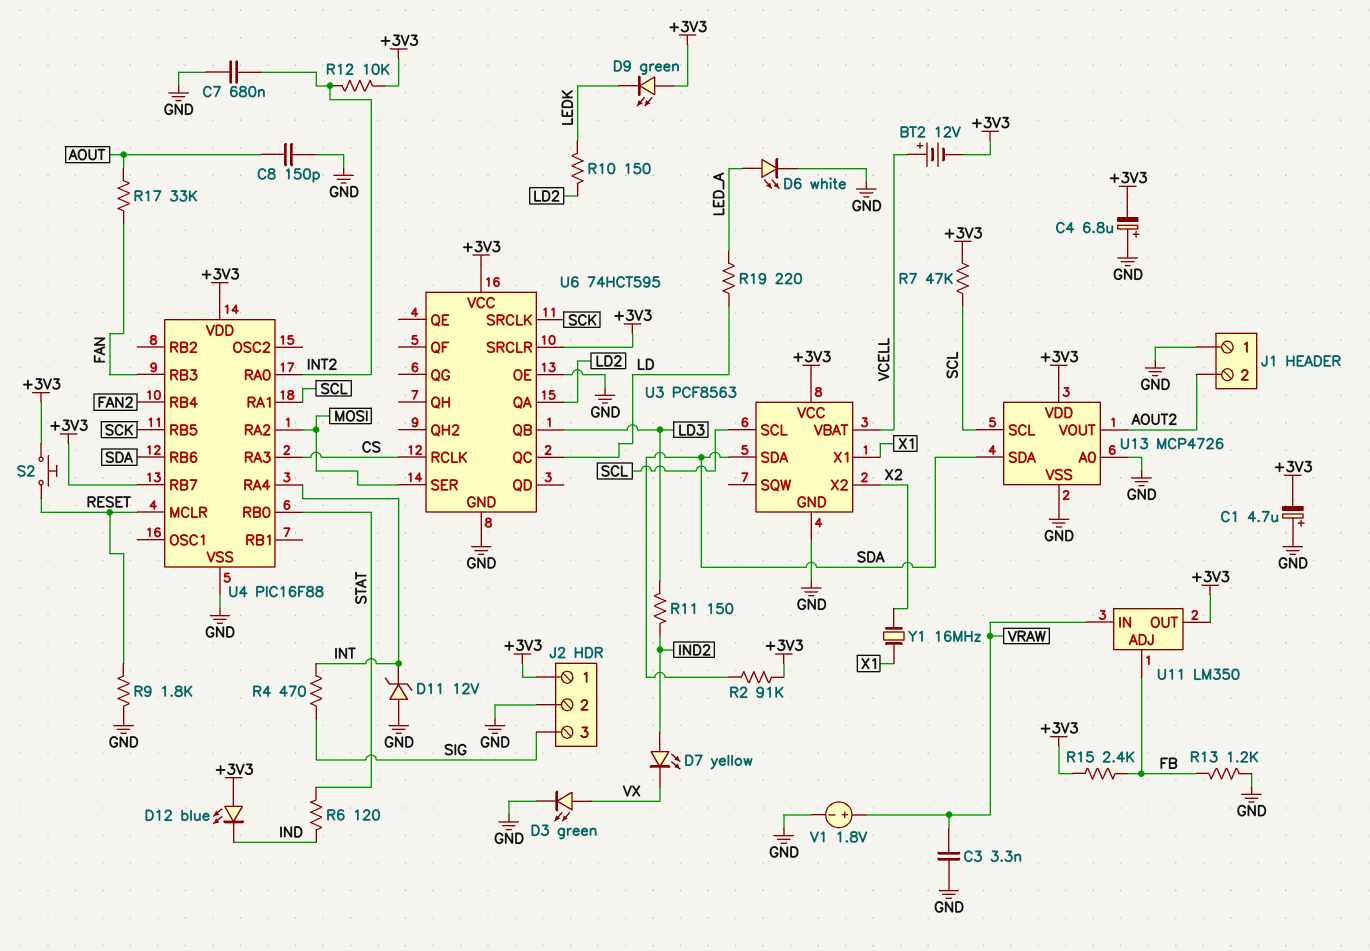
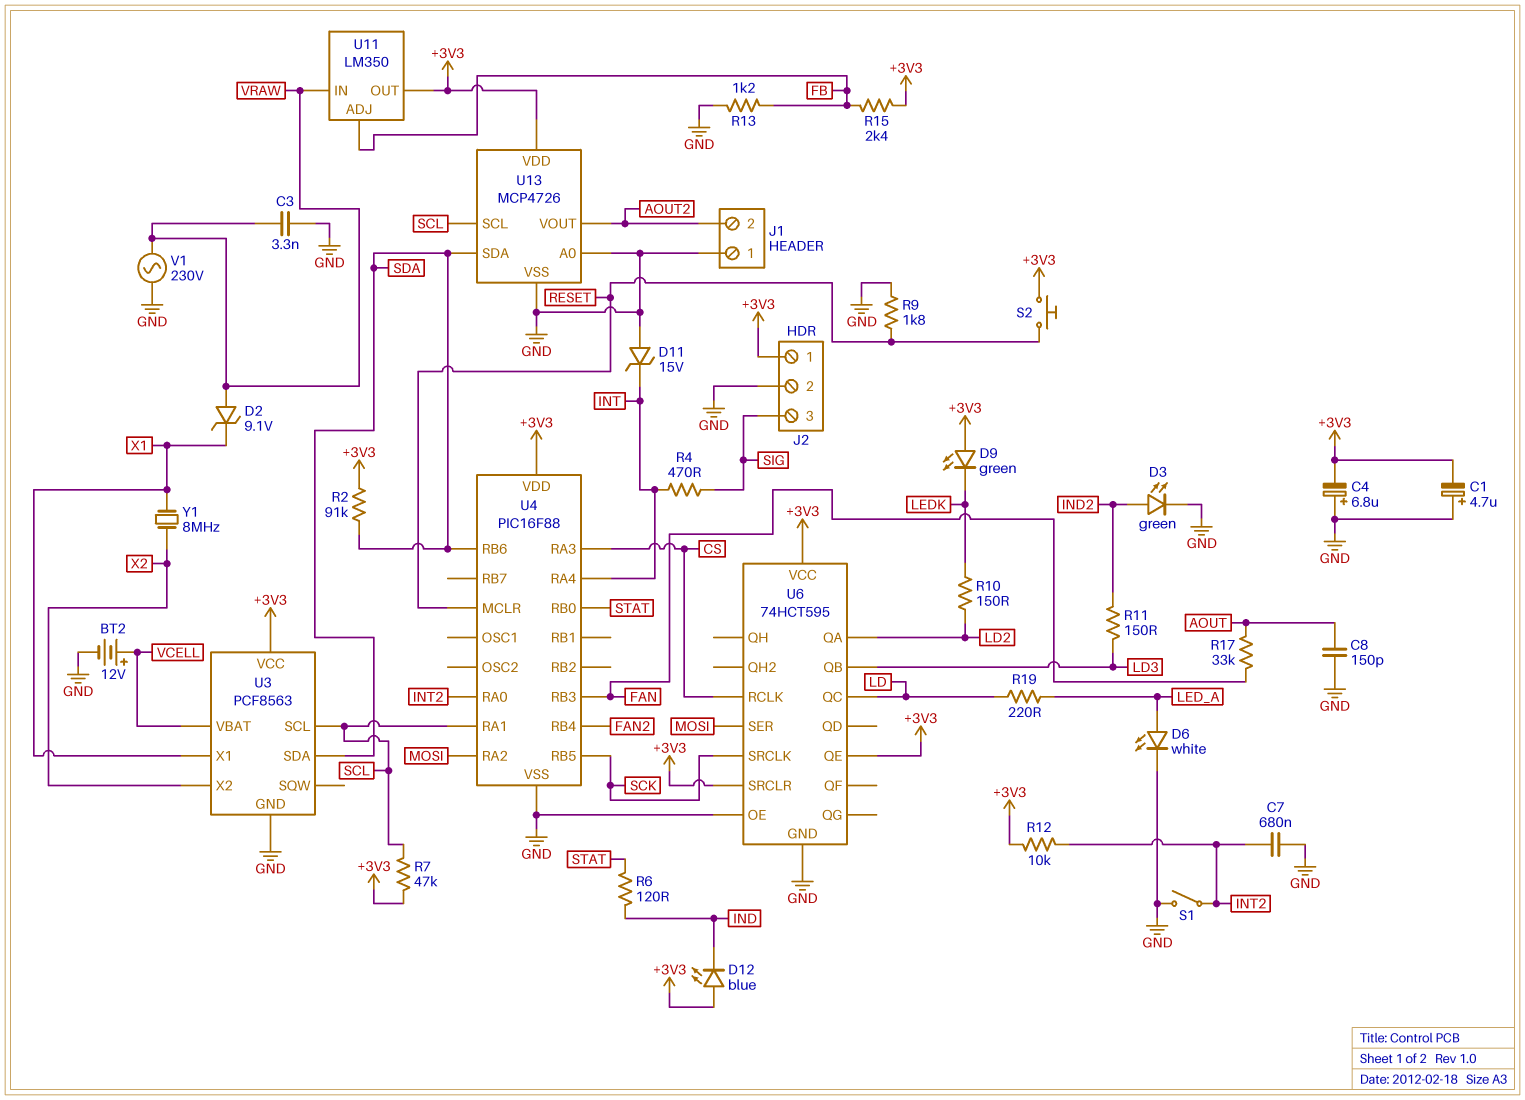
BT2: 12V (plus VCELL, minus +3V3) -> 12V (plus VCELL, minus GND)
D2: none -> zener 9.1V (A VRAW, K X1)
D3: LED green (A VX, K GND) -> LED green (A IND2, K GND)
D7: LED yellow (A IND2, K VX) -> none
D11: zener 12V (A GND, K INT) -> zener 15V (A GND, K INT)
S1: none -> switch (GND, INT2)
U4 pin RB7: +3V3 -> none
U6 pin QE: none -> +3V3
V1: 1.8V (plus VRAW, minus GND) -> AC 230V (GND, VRAW)
Y1: 16MHz (X1, X2) -> 8MHz (X1, X2)

